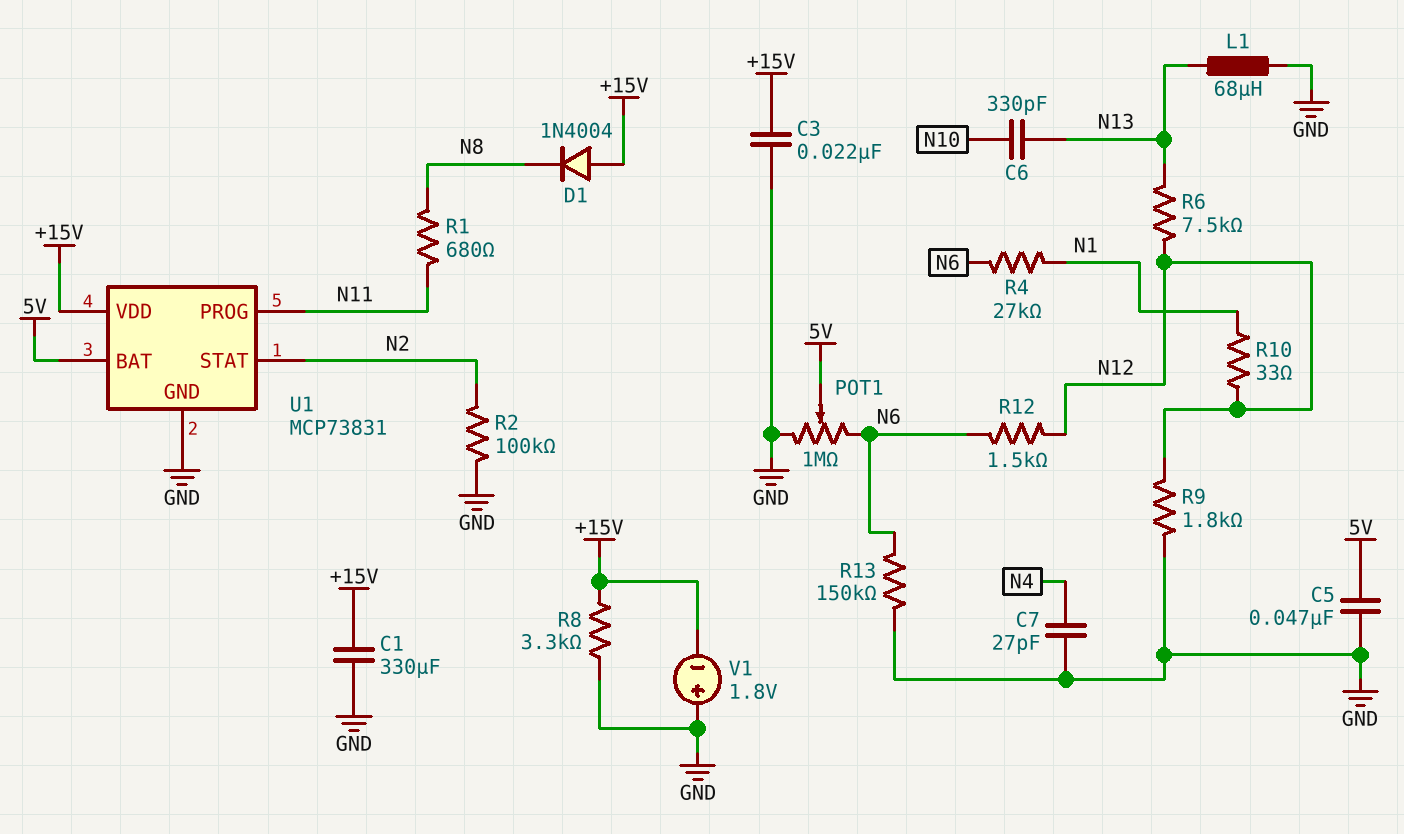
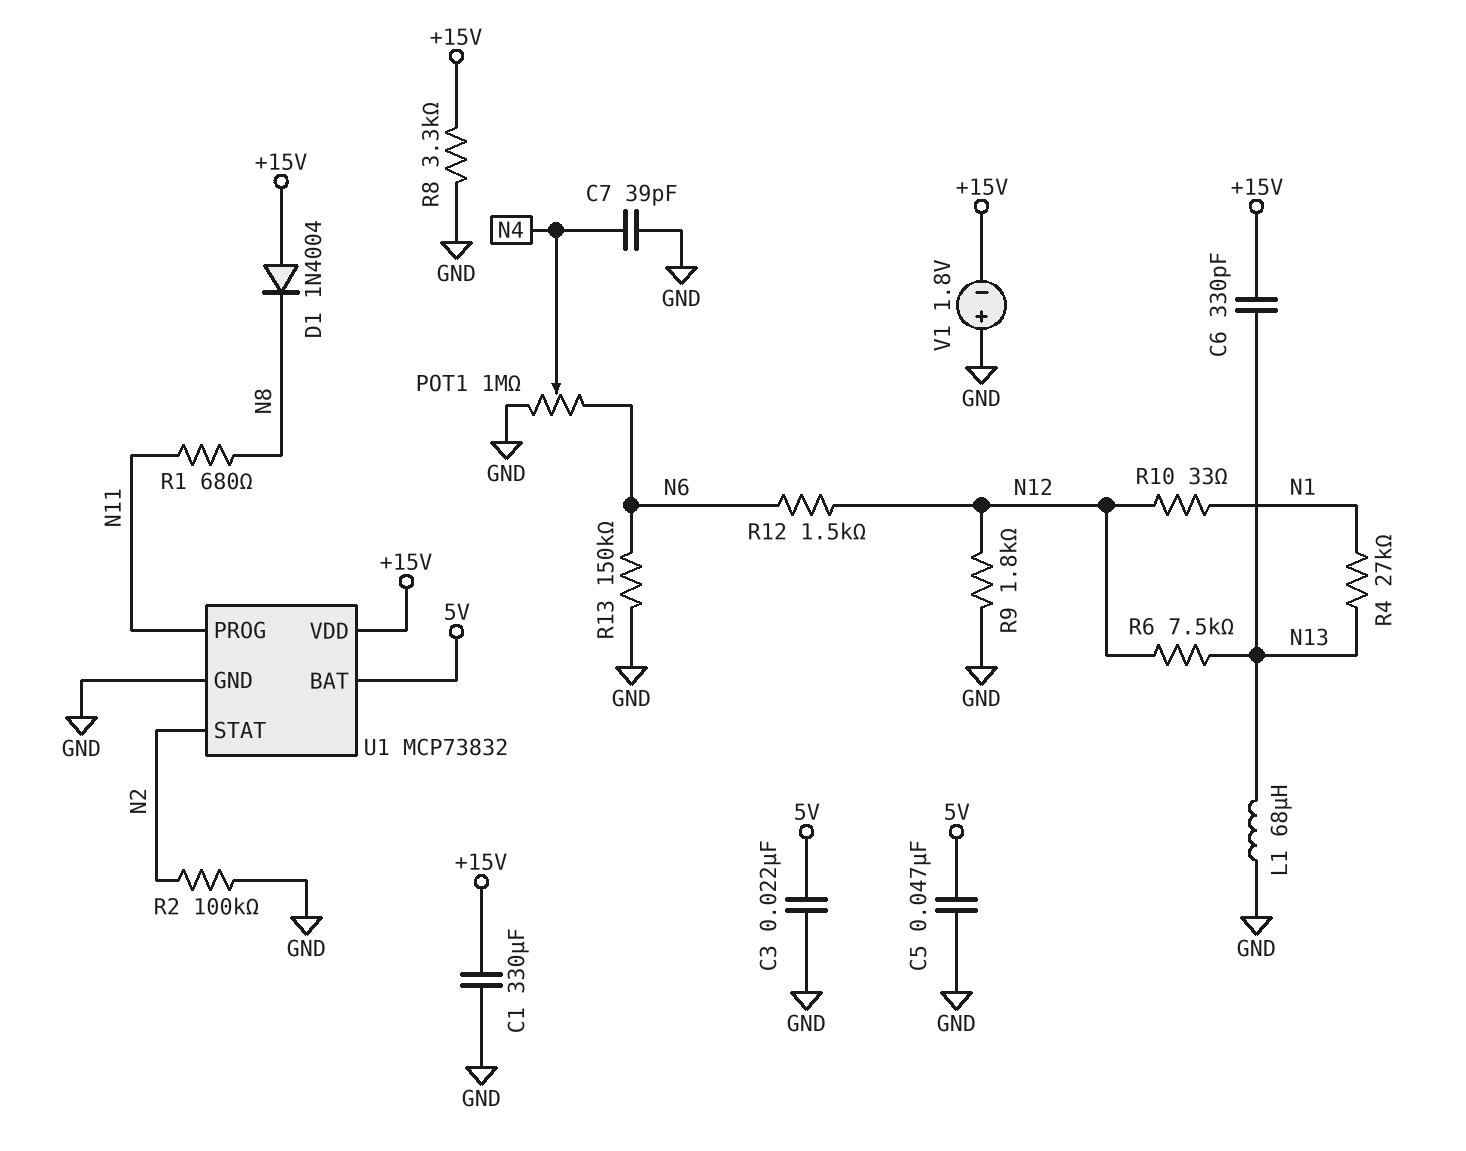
C3: 22nF (+15V, GND) -> 22nF (5V, GND)
C6: 330pF (N10, N13) -> 330pF (+15V, N13)
C7: 27pF (GND, N4) -> 39pF (GND, N4)
POT1: 1M (GND, N6, wiper 5V) -> 1M (GND, N6, wiper N4)
R4: 27k (N1, N6) -> 27k (N1, N13)
U1: MCP73831 -> MCP73832

